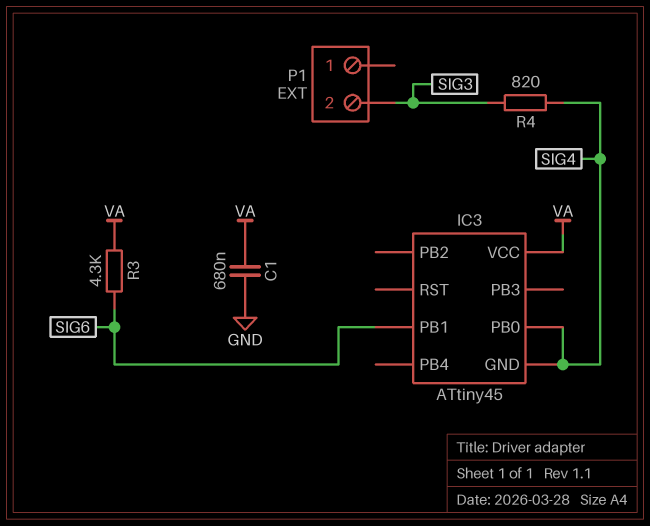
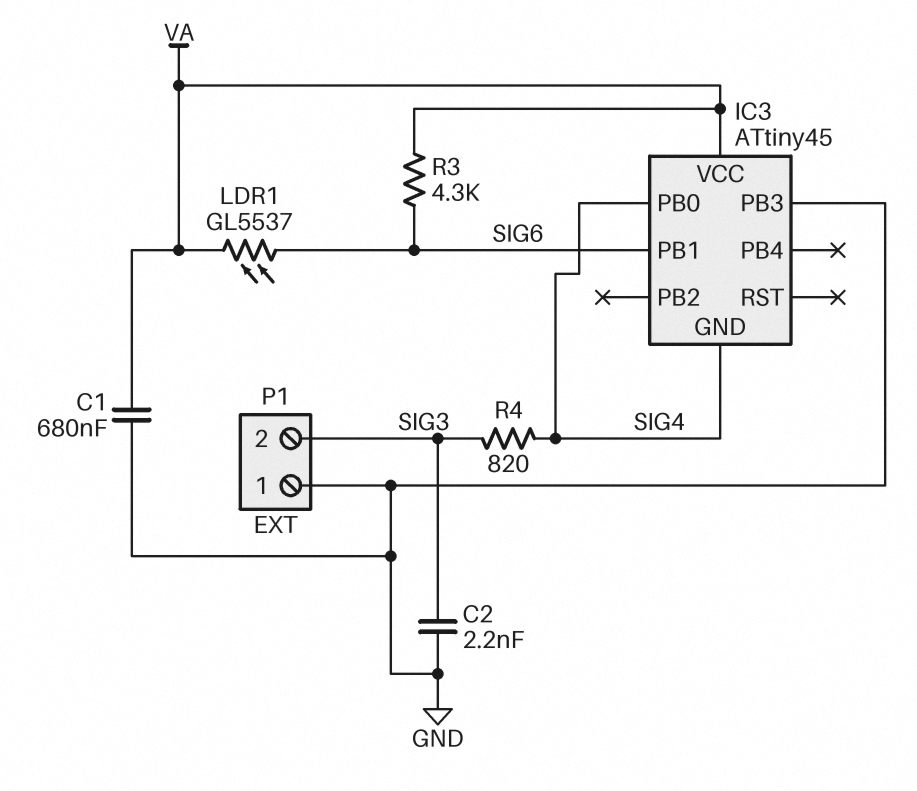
C2: none -> 2.2nF (GND, SIG3)
IC3 pin PB3: none -> GND
LDR1: none -> GL5537 (SIG6, VA)
P1 pin 1: none -> GND

